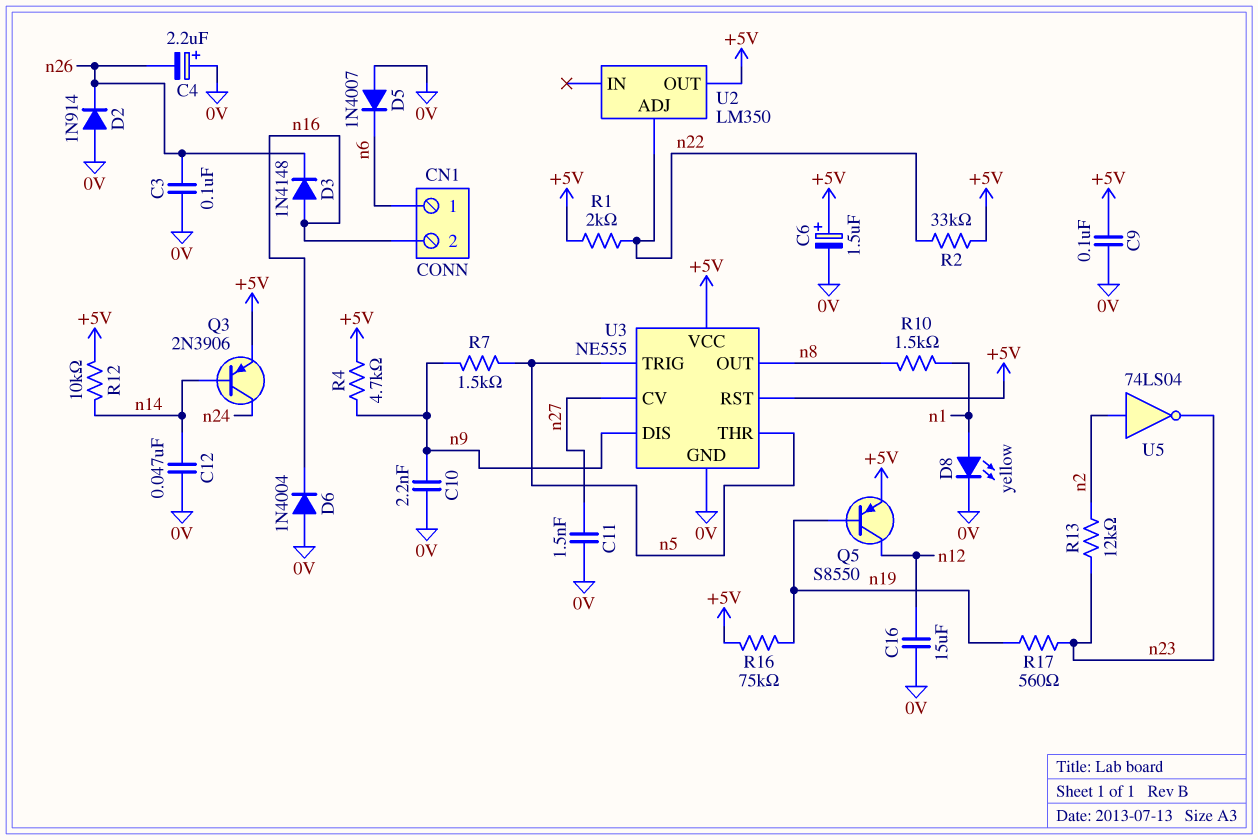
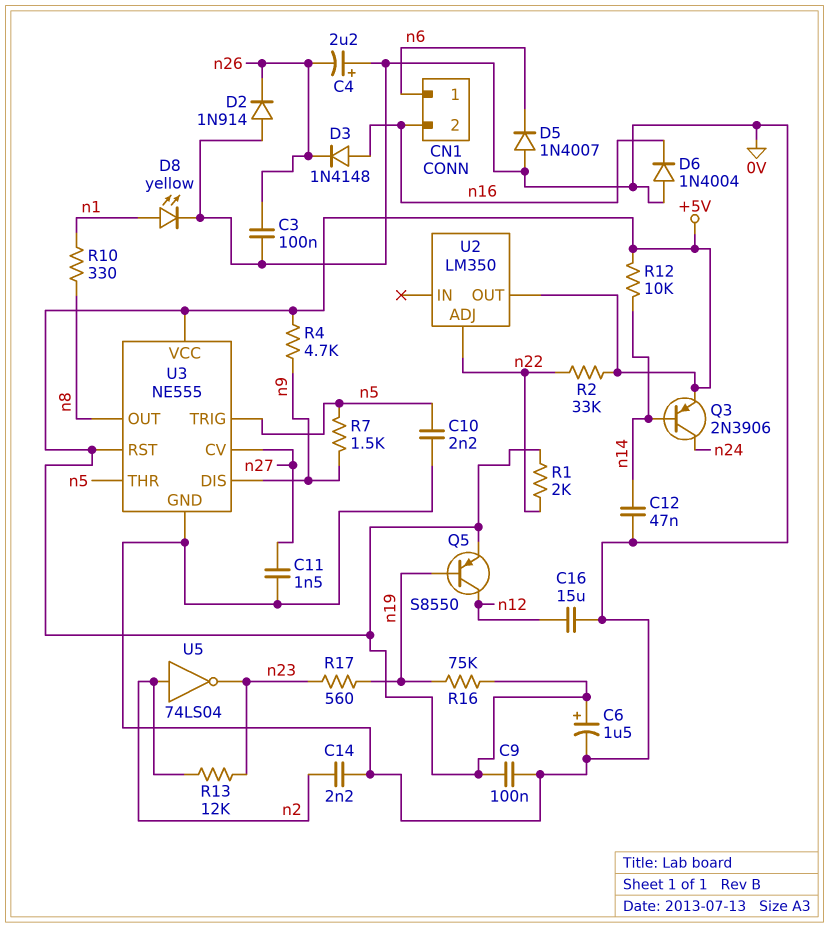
C10: 2.2nF (0V, n9) -> 2.2nF (0V, n5)
C14: none -> 2.2nF (0V, n2)
R10: 1.5k (n1, n8) -> 330 (n1, n8)

